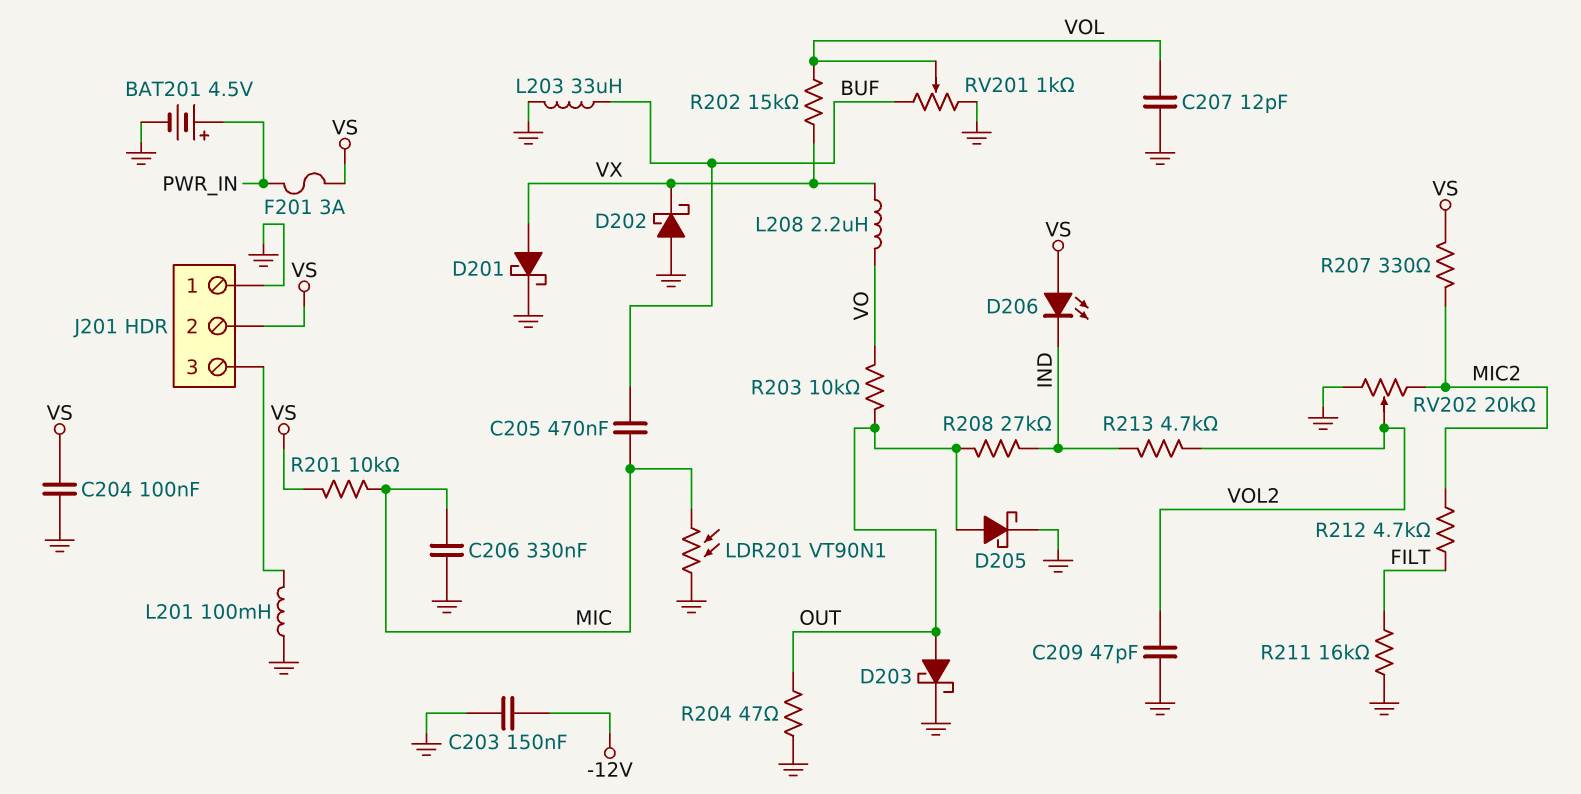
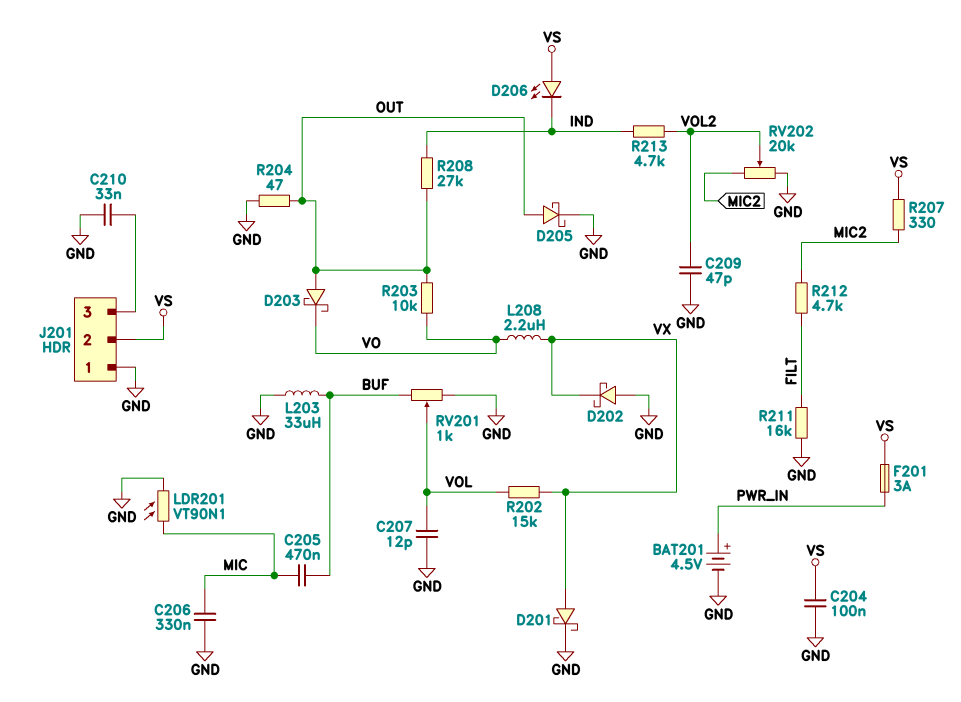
C203: 150nF (-12V, GND) -> none
C210: none -> 33nF (GND, J201/3)
D203: schottky (A OUT, K GND) -> schottky (A OUT, K VO)
L201: 100mH (GND, J201/3) -> none
R201: 10k (MIC, VS) -> none

